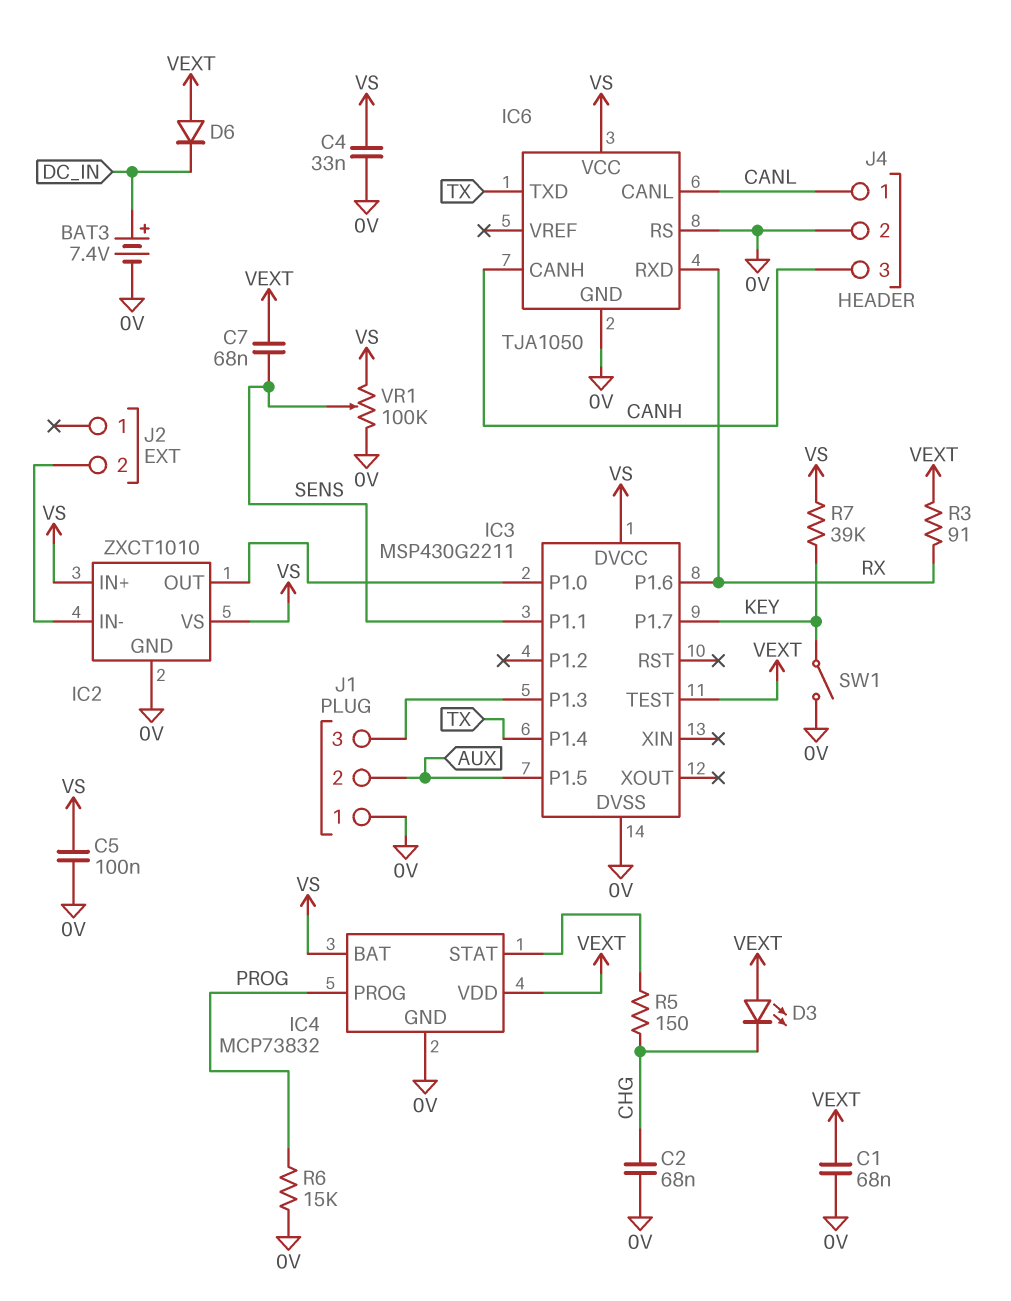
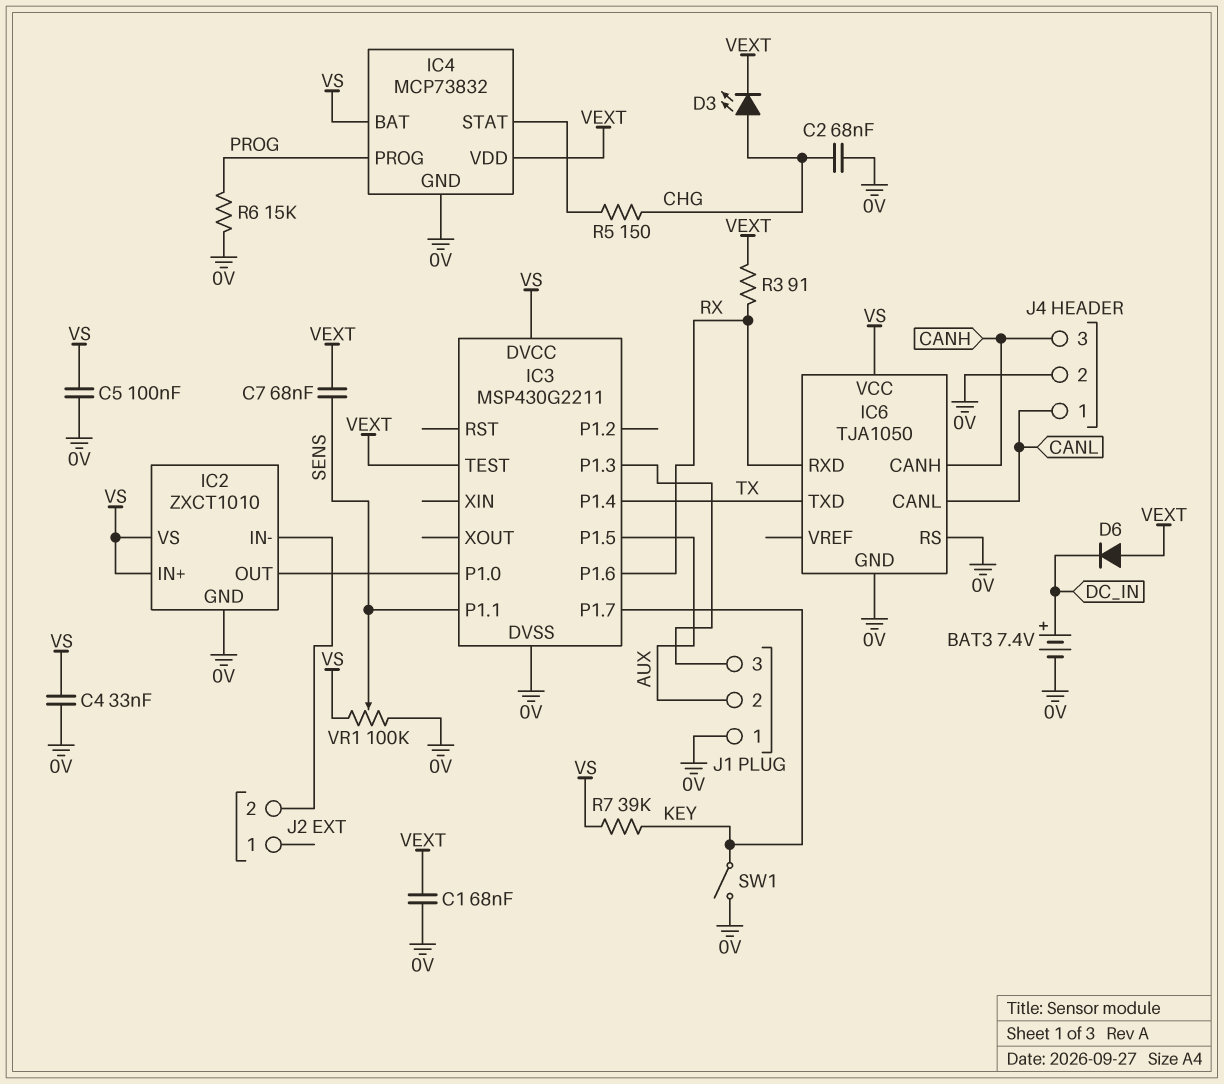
D3: LED (A VEXT, K CHG) -> LED (A CHG, K VEXT)

